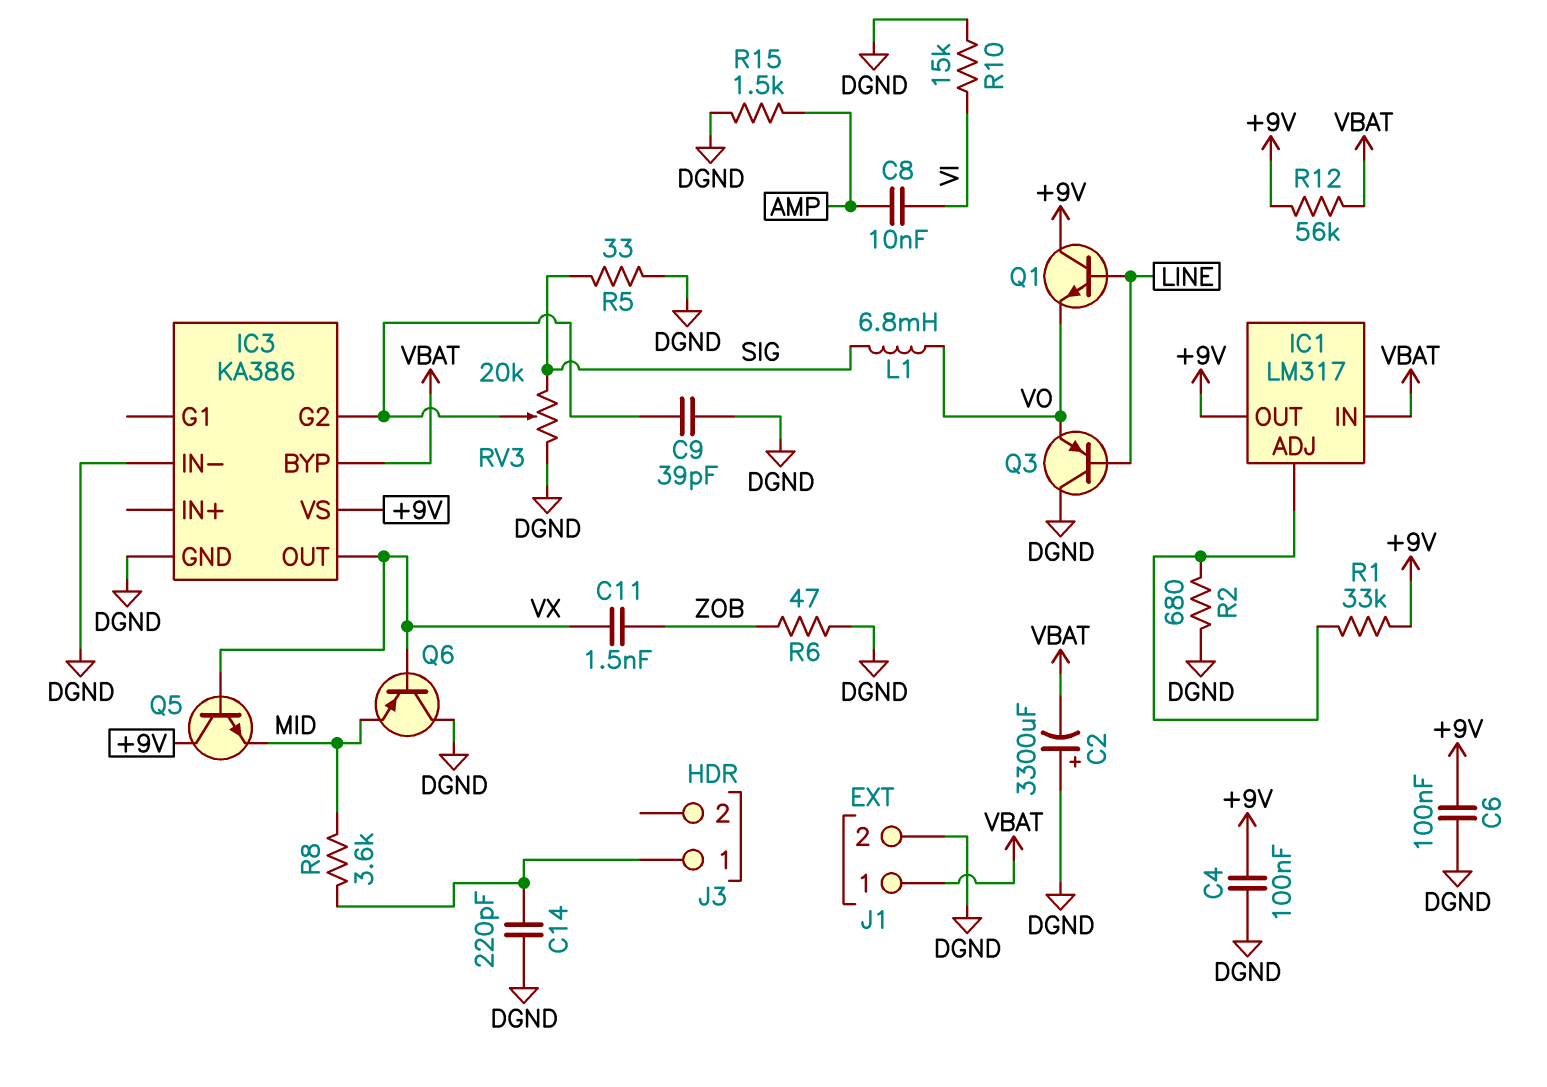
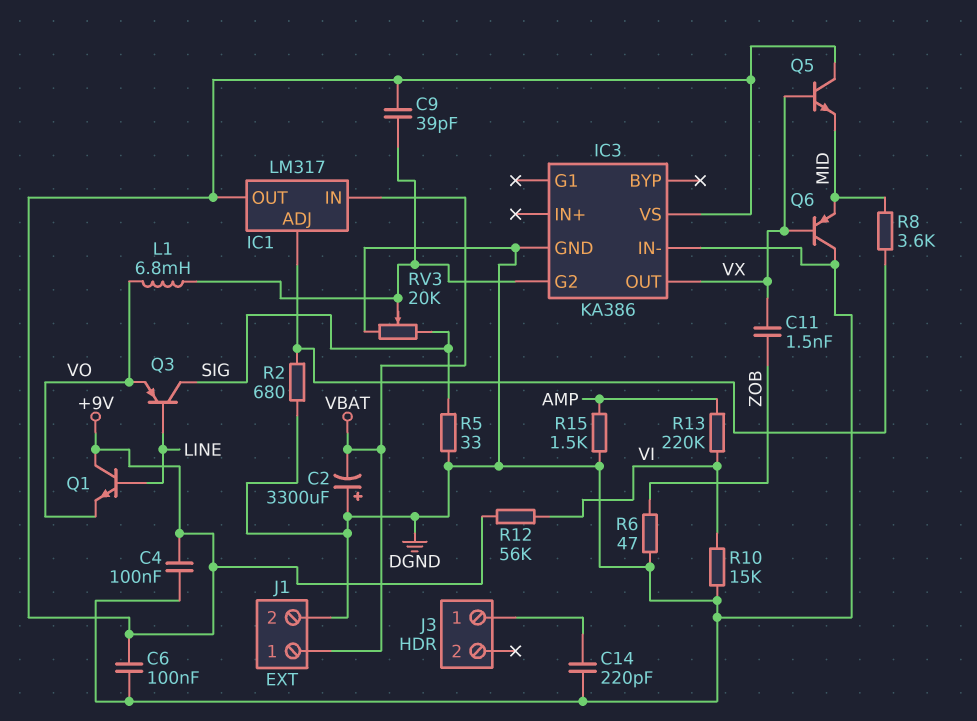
C8: 10nF (AMP, VI) -> none
C9: 39pF (DGND, IC3/G2) -> 39pF (+9V, IC3/G2)
IC3 pin BYP: VBAT -> none
L1: 6.8mH (SIG, VO) -> 6.8mH (IC3/G2, VO)
Q3: PNP (B LINE, C DGND, E VO) -> PNP (B LINE, C SIG, E VO)
R1: 33k (+9V, IC1/ADJ) -> none
R8: 3.6k (J3/1, MID) -> 3.6k (IC1/ADJ, MID)
R12: 56k (+9V, VBAT) -> 56k (+9V, VI)
R13: none -> 220k (AMP, VI)

